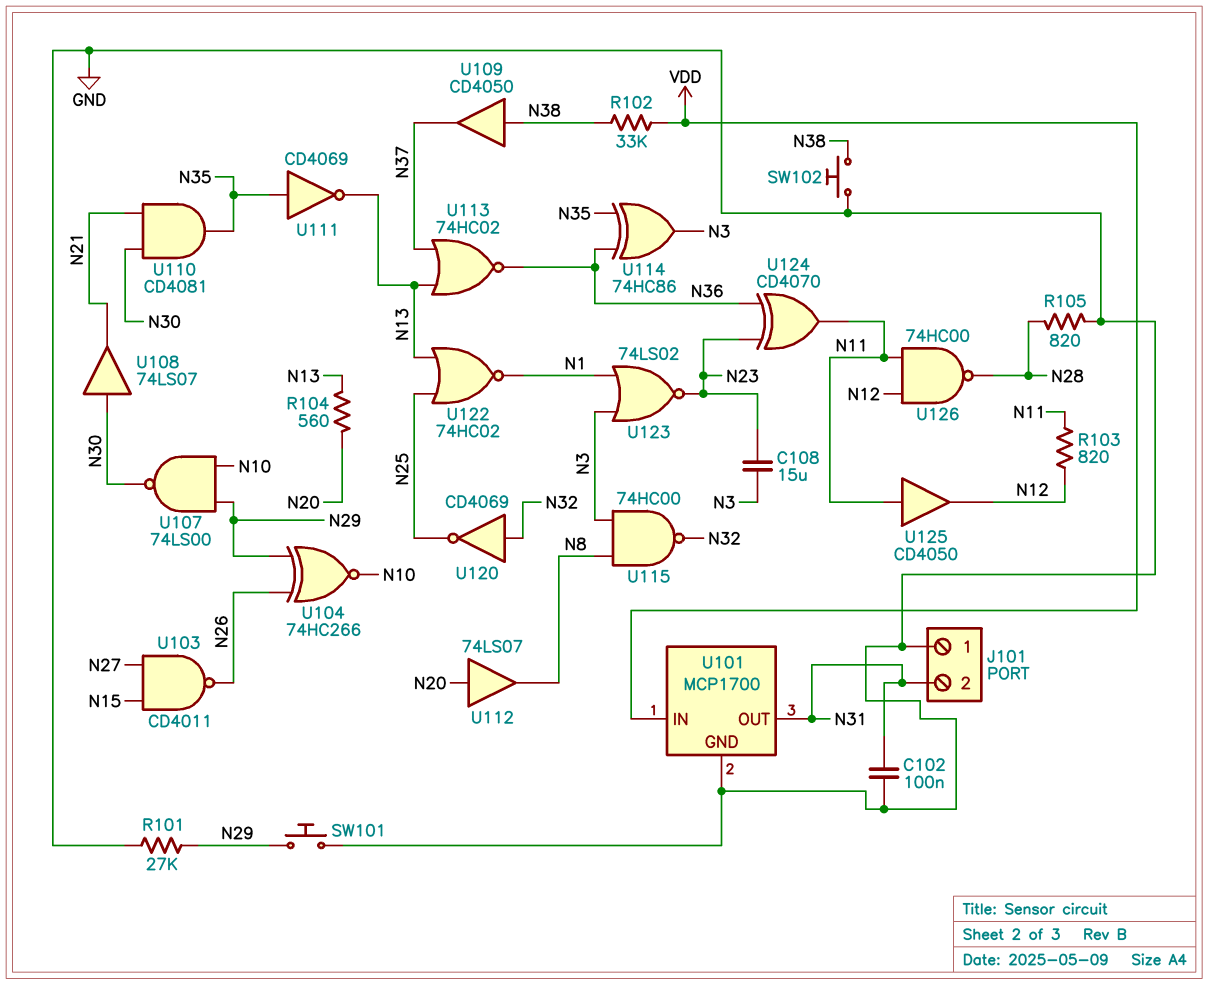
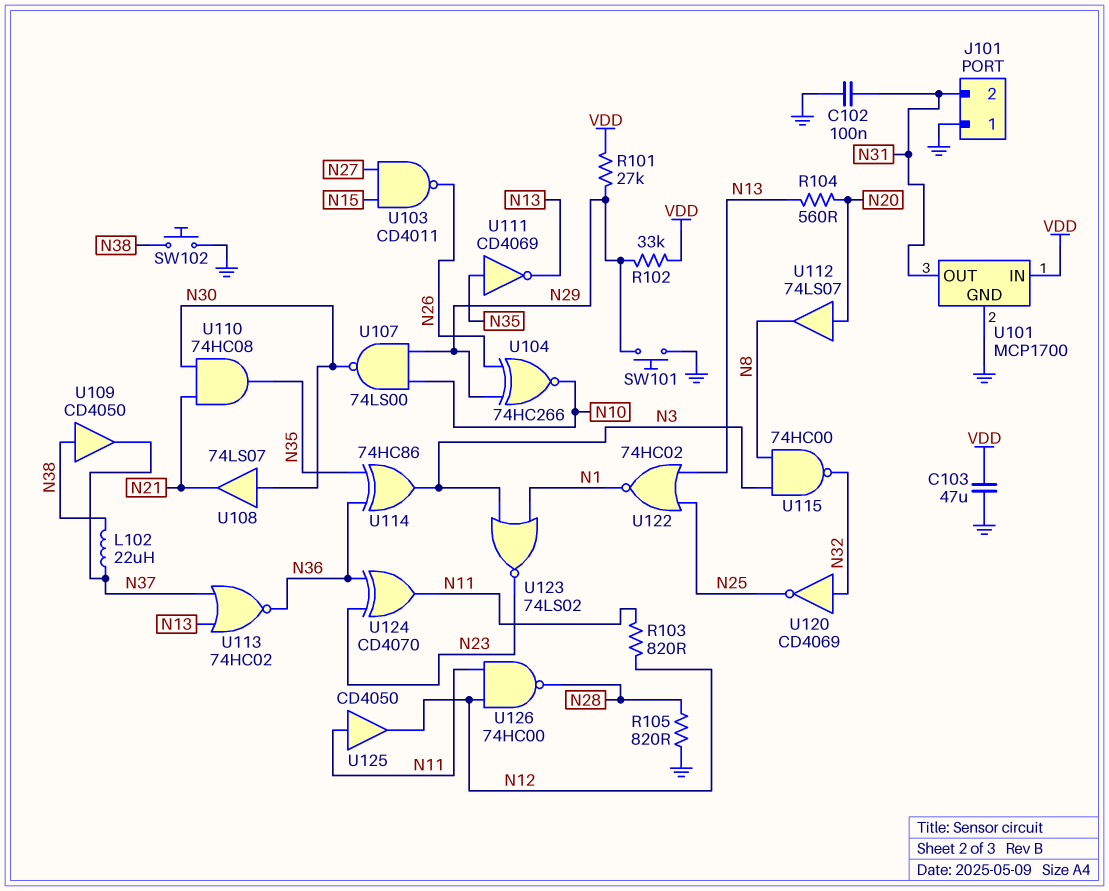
C103: none -> 47uF (GND, VDD)
C108: 15uF (N3, N23) -> none
L102: none -> 22uH (N37, N38)
R101: 27k (GND, N29) -> 27k (N29, VDD)
R102: 33k (N38, VDD) -> 33k (N29, VDD)
U110: AND CD4081 (in N21, in N30, out N35) -> AND 74HC08 (in N21, in N30, out N35)

